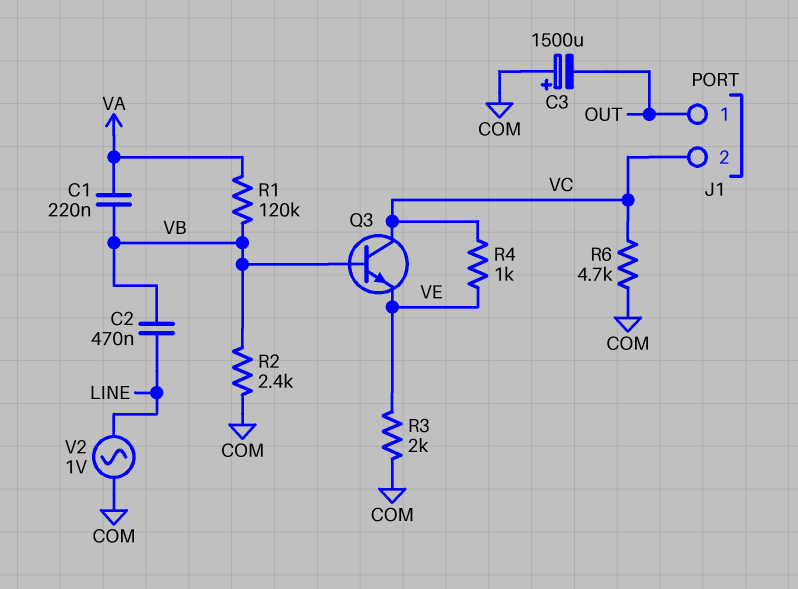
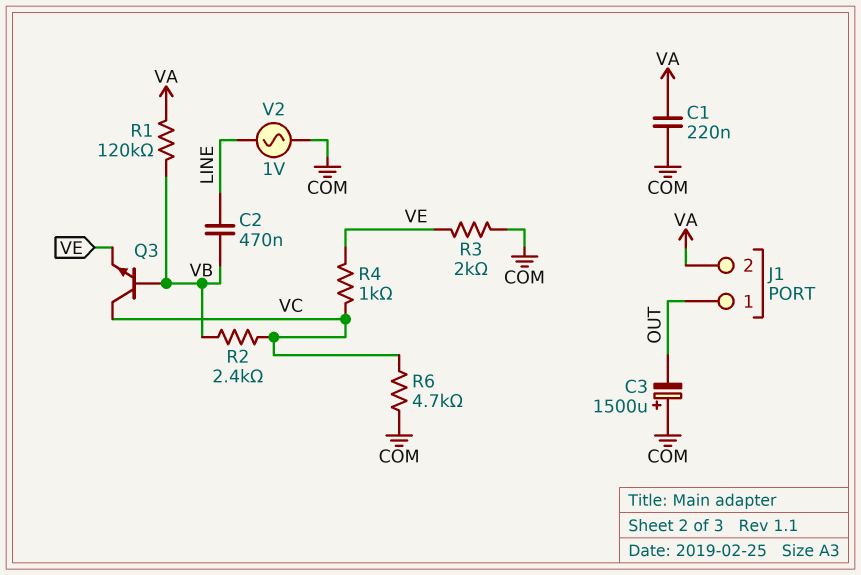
C1: 220nF (VA, VB) -> 220nF (COM, VA)
J1 pin 2: VC -> VA
R2: 2.4k (COM, VB) -> 2.4k (VB, VC)

